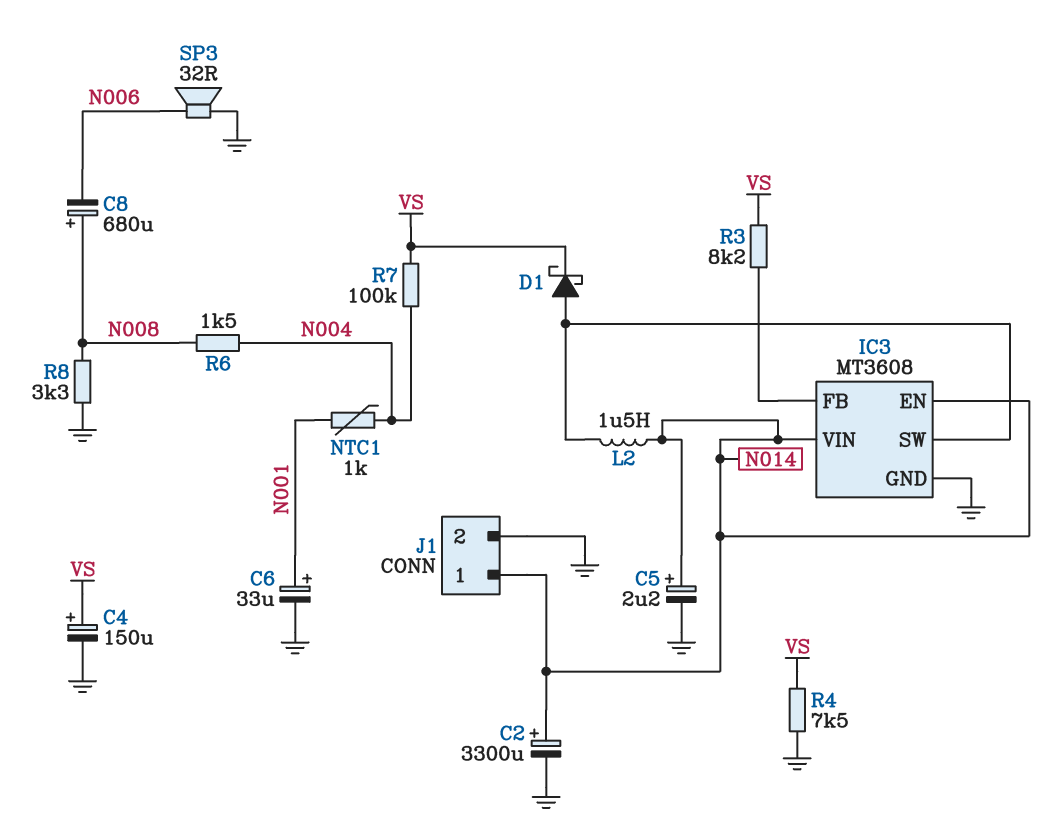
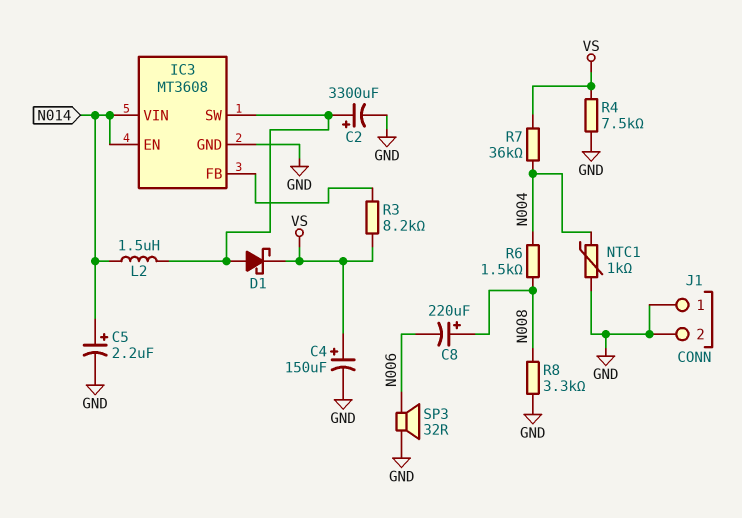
C2: 3300uF (plus N014, minus GND) -> 3300uF (plus IC3/SW, minus GND)
C6: 33uF (plus N001, minus GND) -> none
C8: 680uF (plus N008, minus N006) -> 220uF (plus N008, minus N006)
J1 pin 1: N014 -> GND
NTC1: 1k (N001, N004) -> 1k (GND, N004)
R7: 100k (N004, VS) -> 36k (N004, VS)

